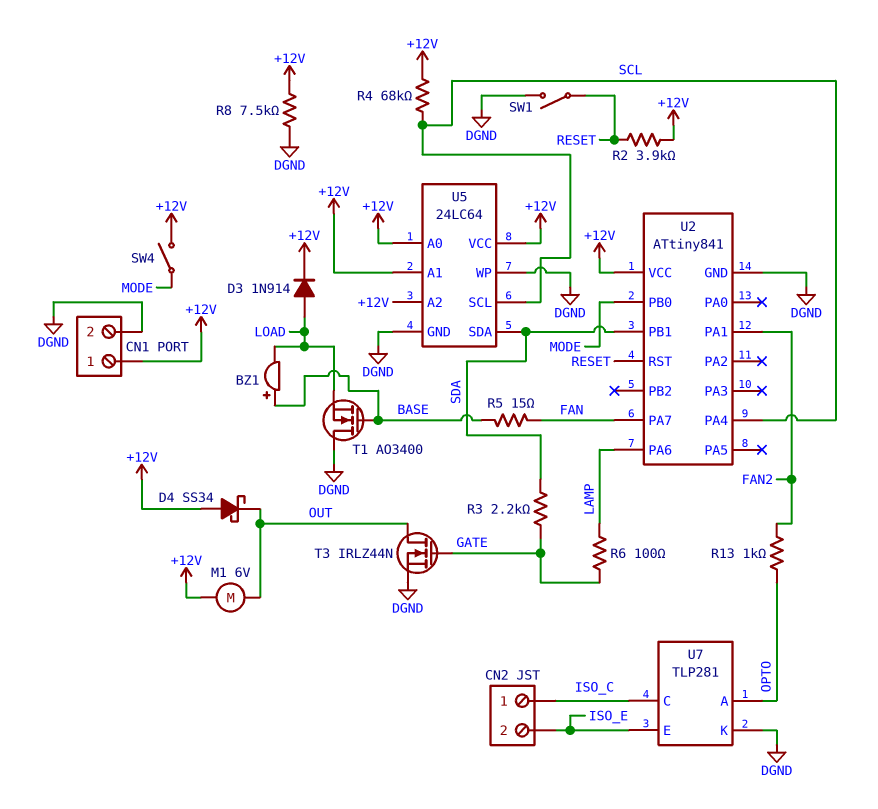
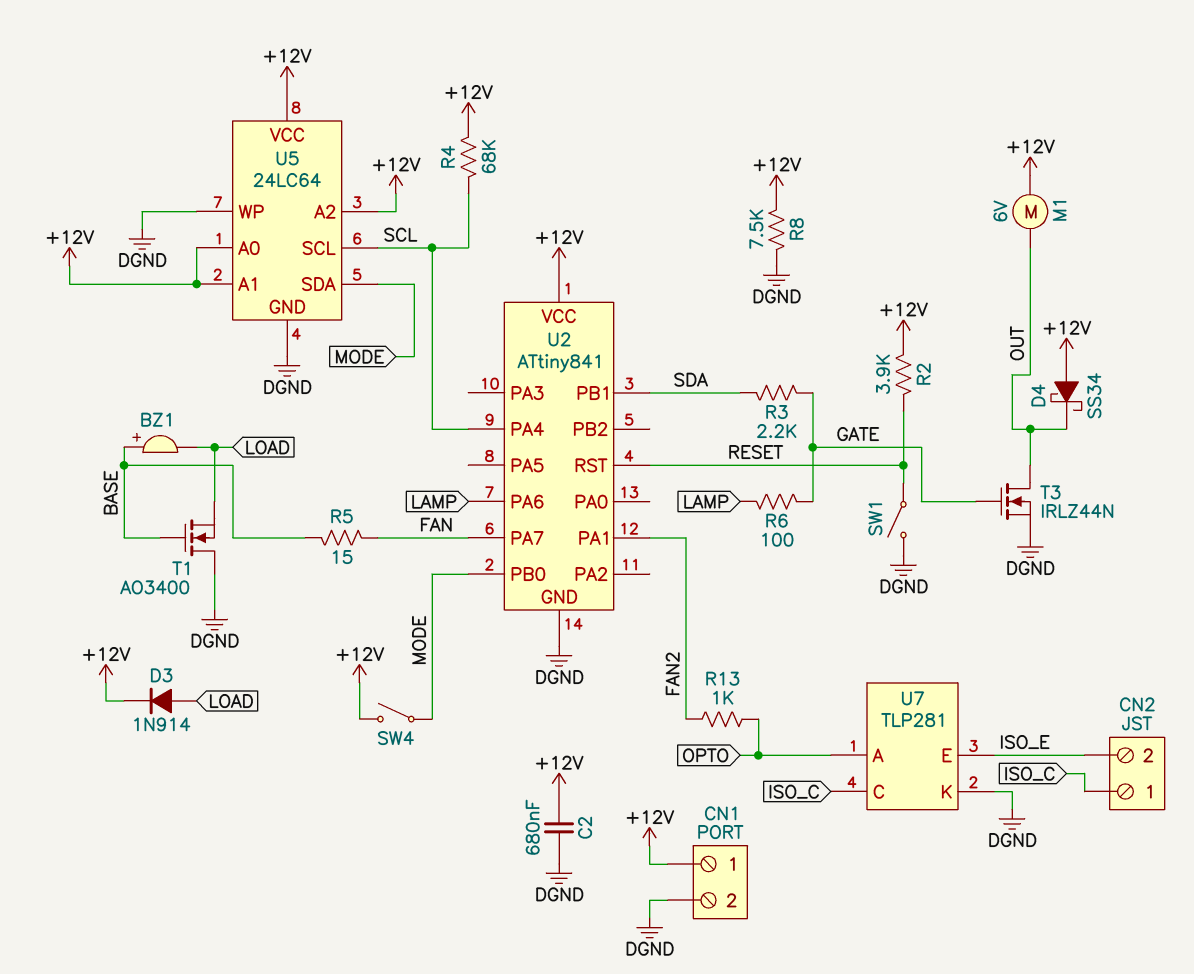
C2: none -> 680nF (+12V, DGND)
U5 pin SDA: SDA -> MODE

